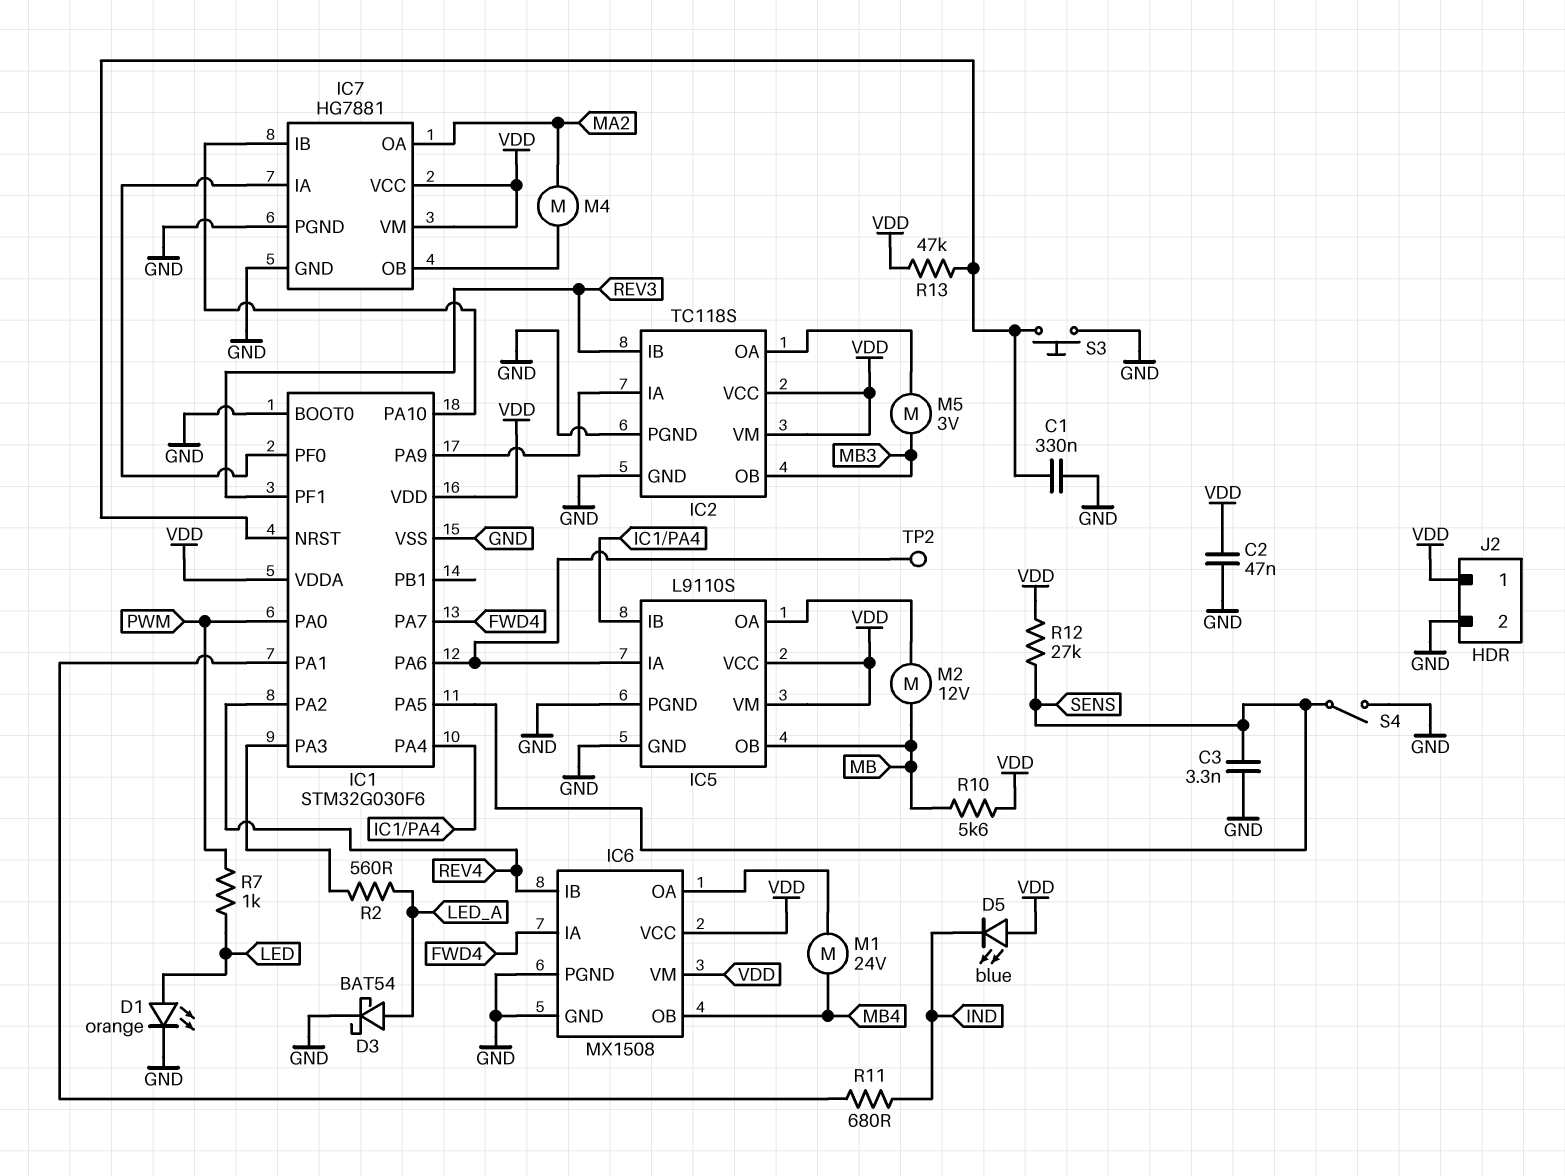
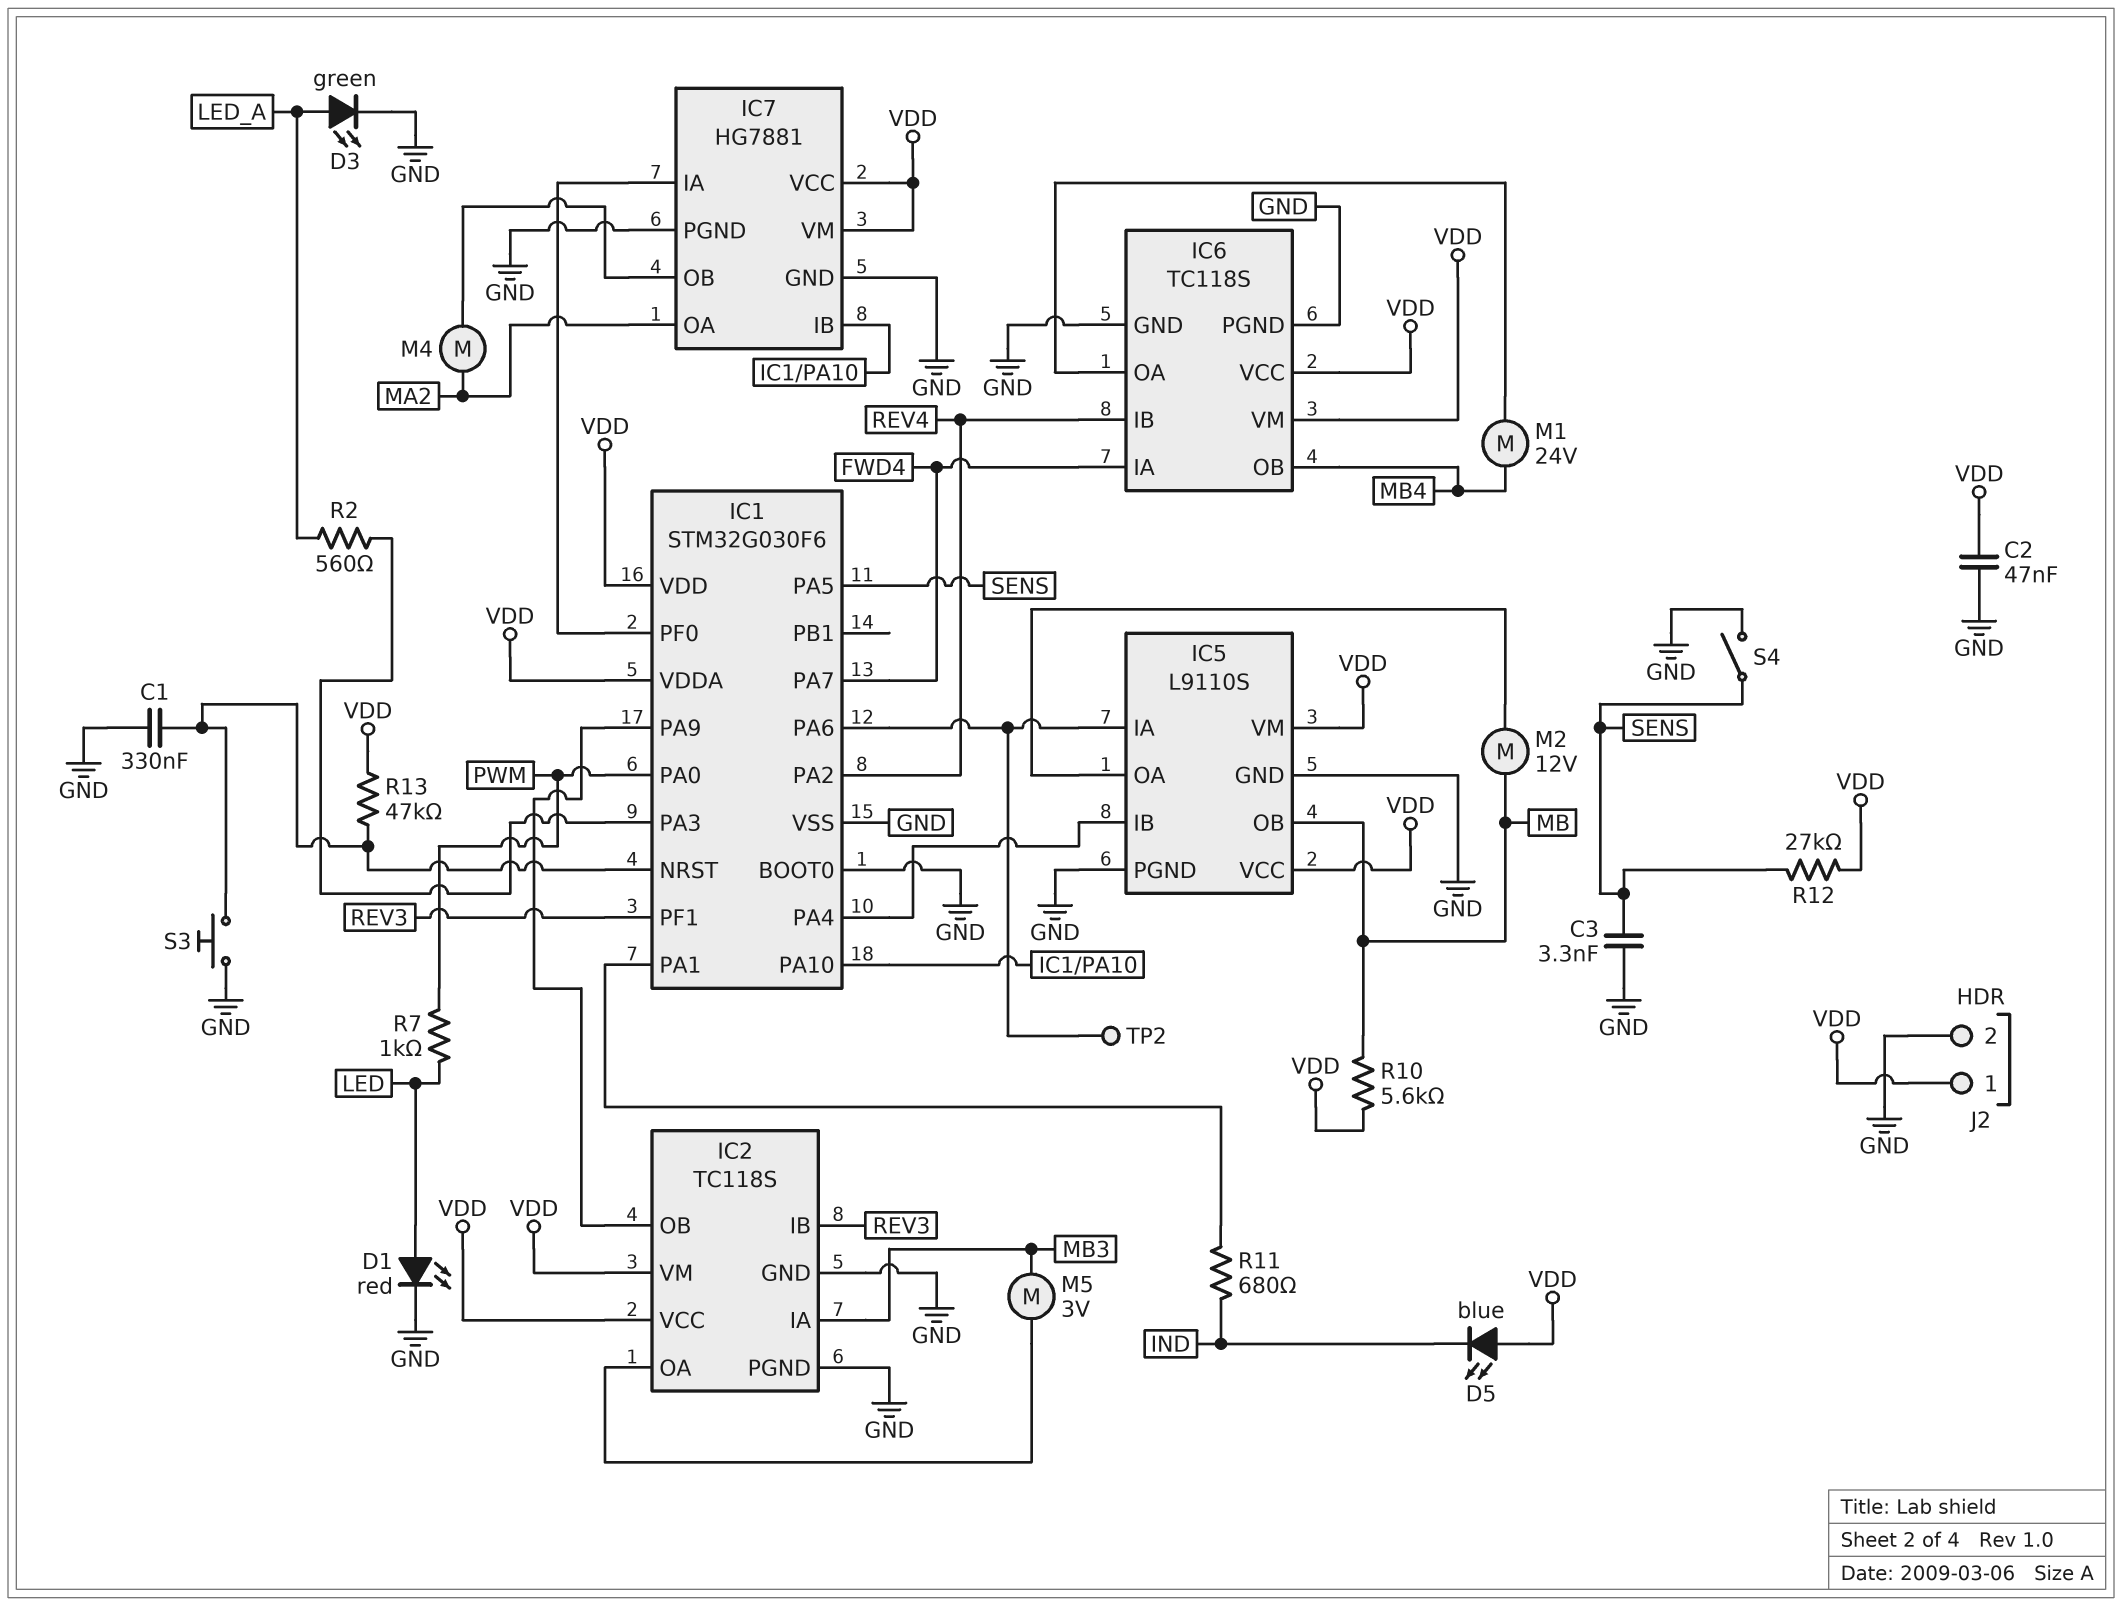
D1: LED orange (A LED, K GND) -> LED red (A LED, K GND)
D3: schottky BAT54 (A LED_A, K GND) -> LED green (A LED_A, K GND)
IC2 pin IA: IC1/PA9 -> MB3
IC2 pin OB: MB3 -> IC1/PA9
IC6: MX1508 -> TC118S

